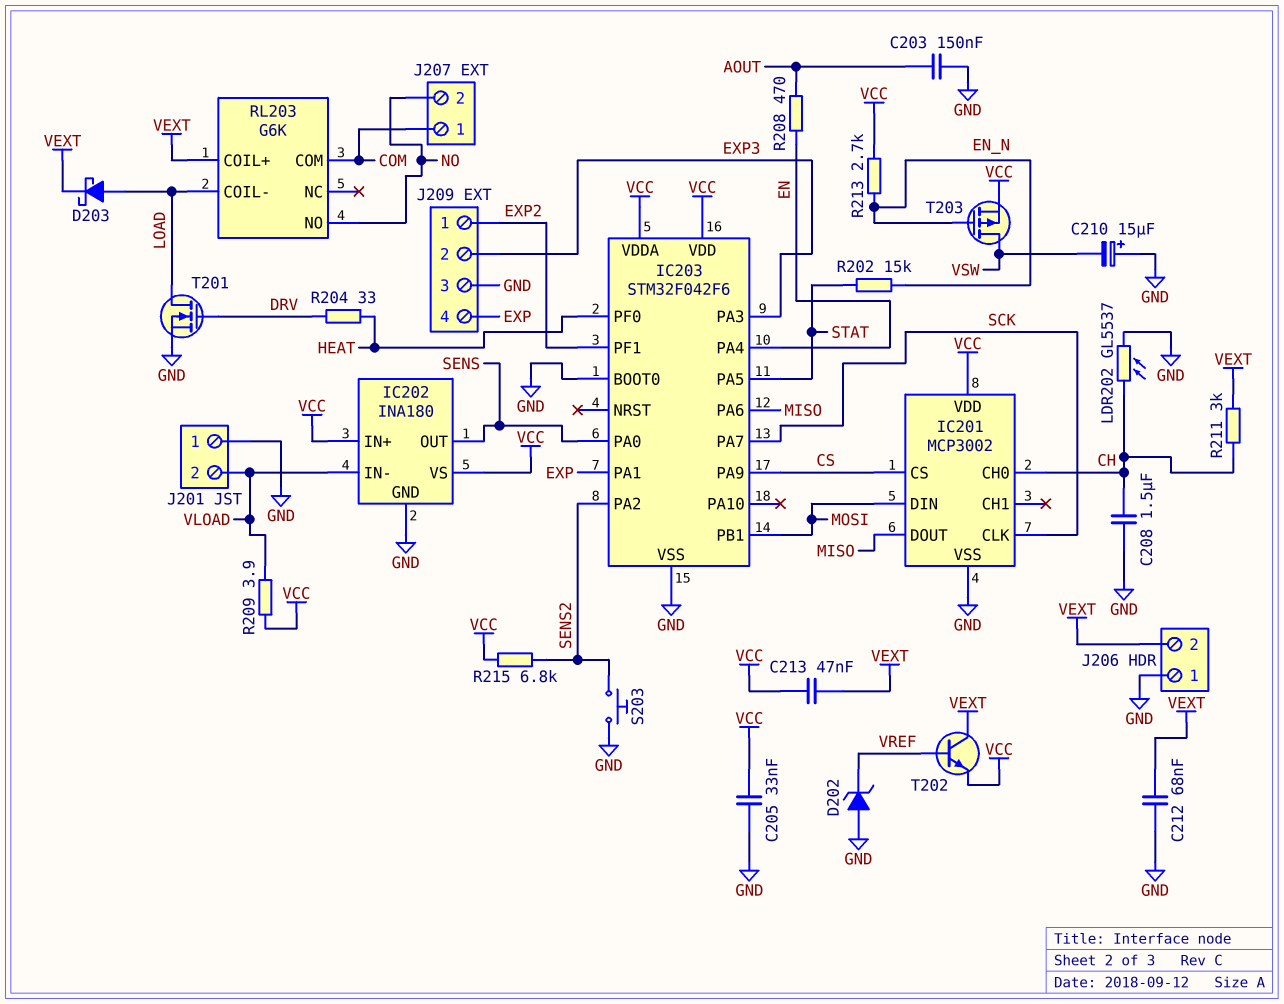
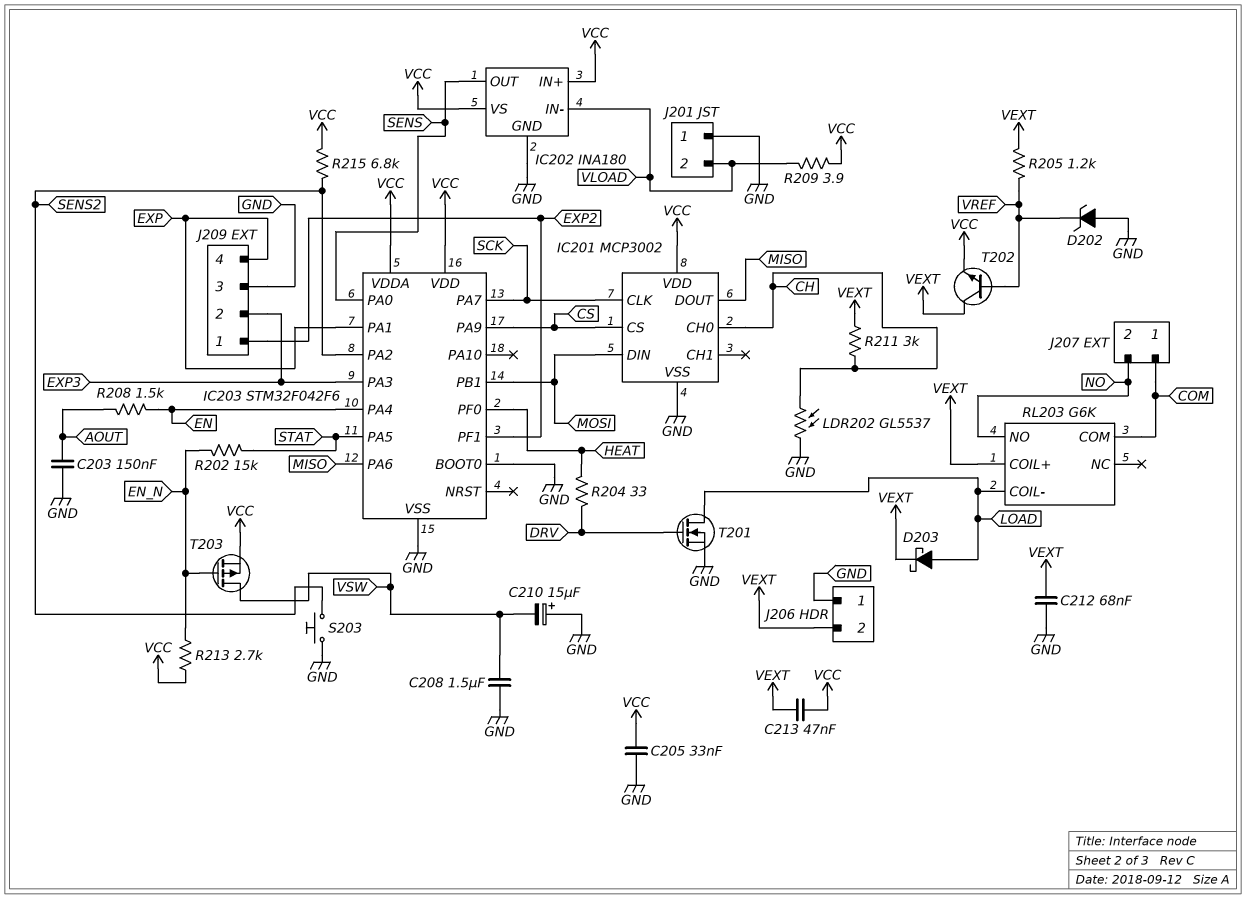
C208: 1.5uF (CH, GND) -> 1.5uF (GND, VSW)
R205: none -> 1.2k (VEXT, VREF)
R208: 470 (AOUT, EN) -> 1.5k (AOUT, EN)

